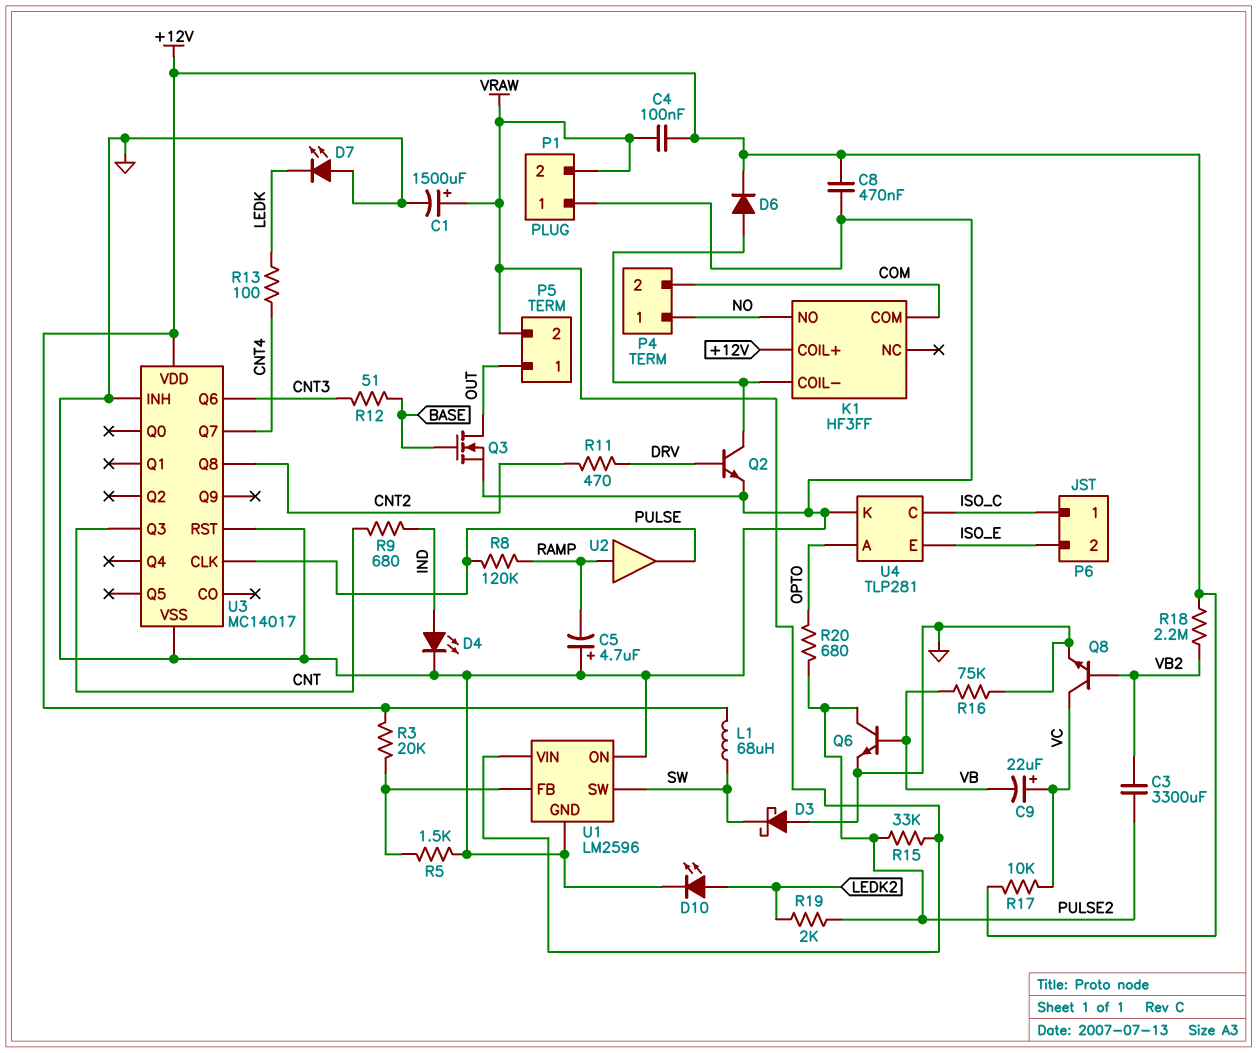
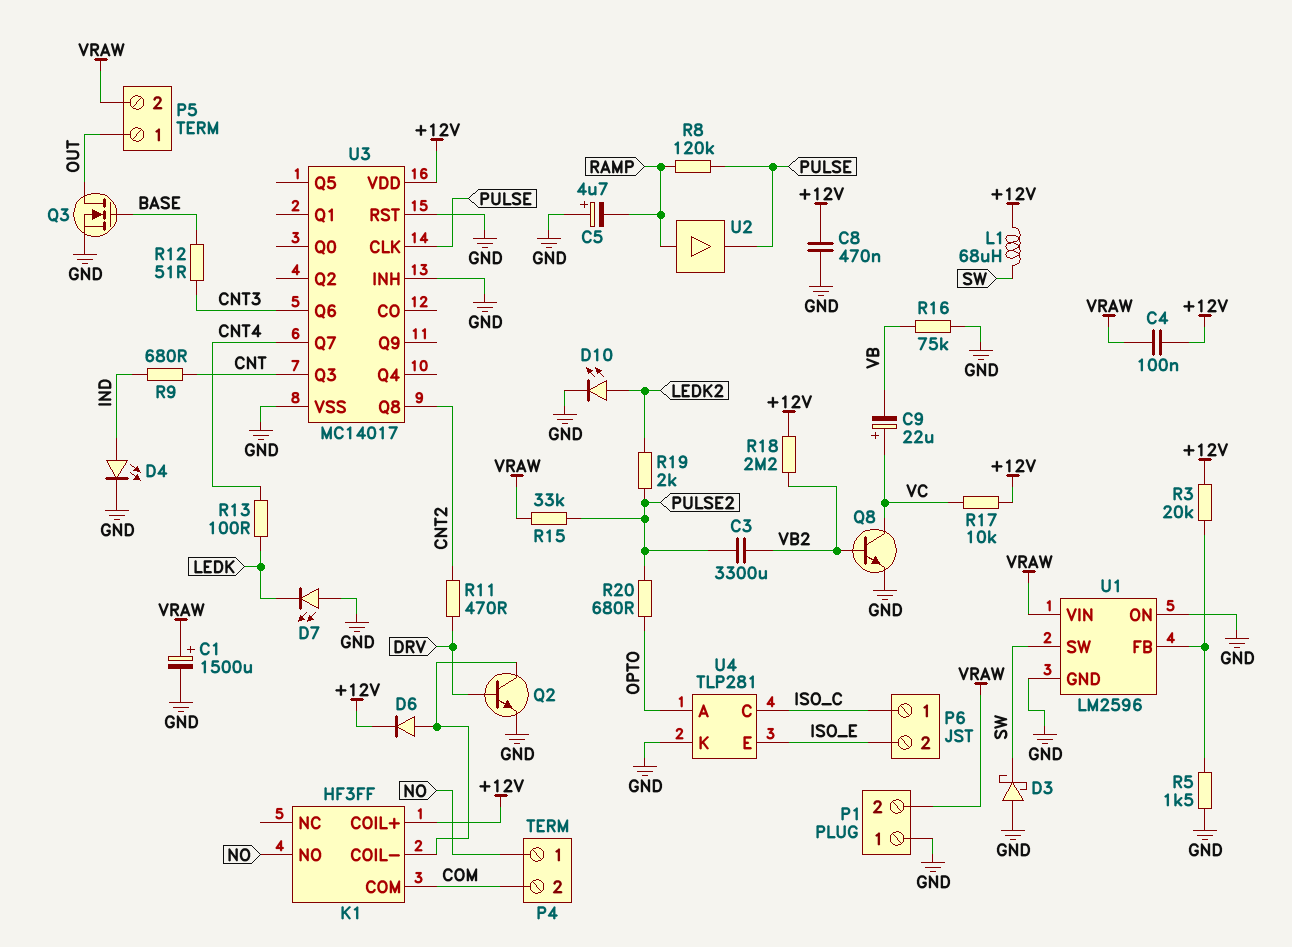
Q6: NPN (B VB, C PULSE2, E GND) -> none

